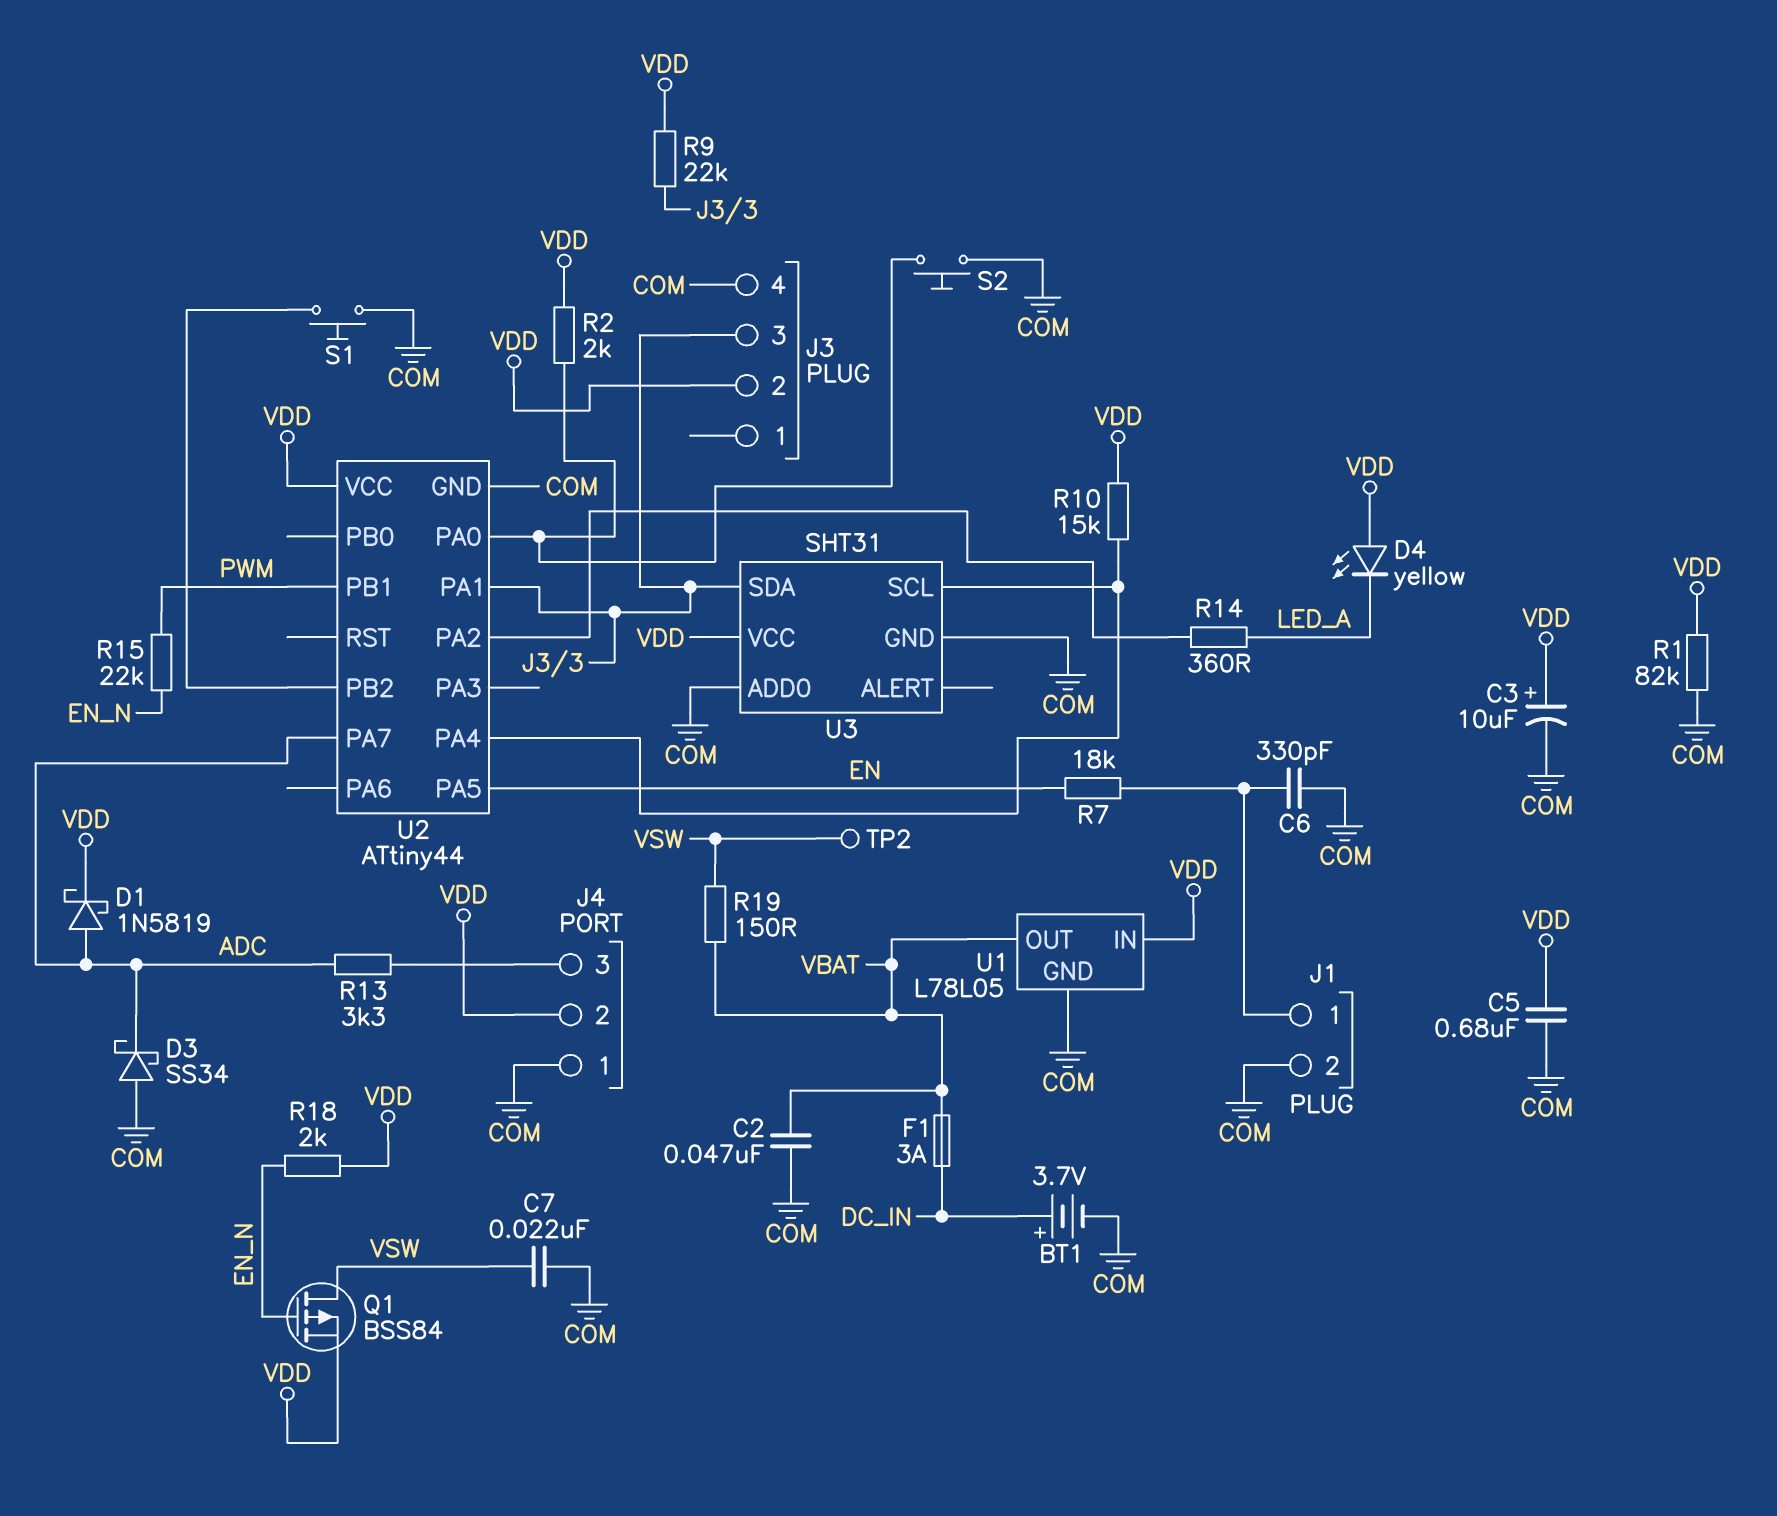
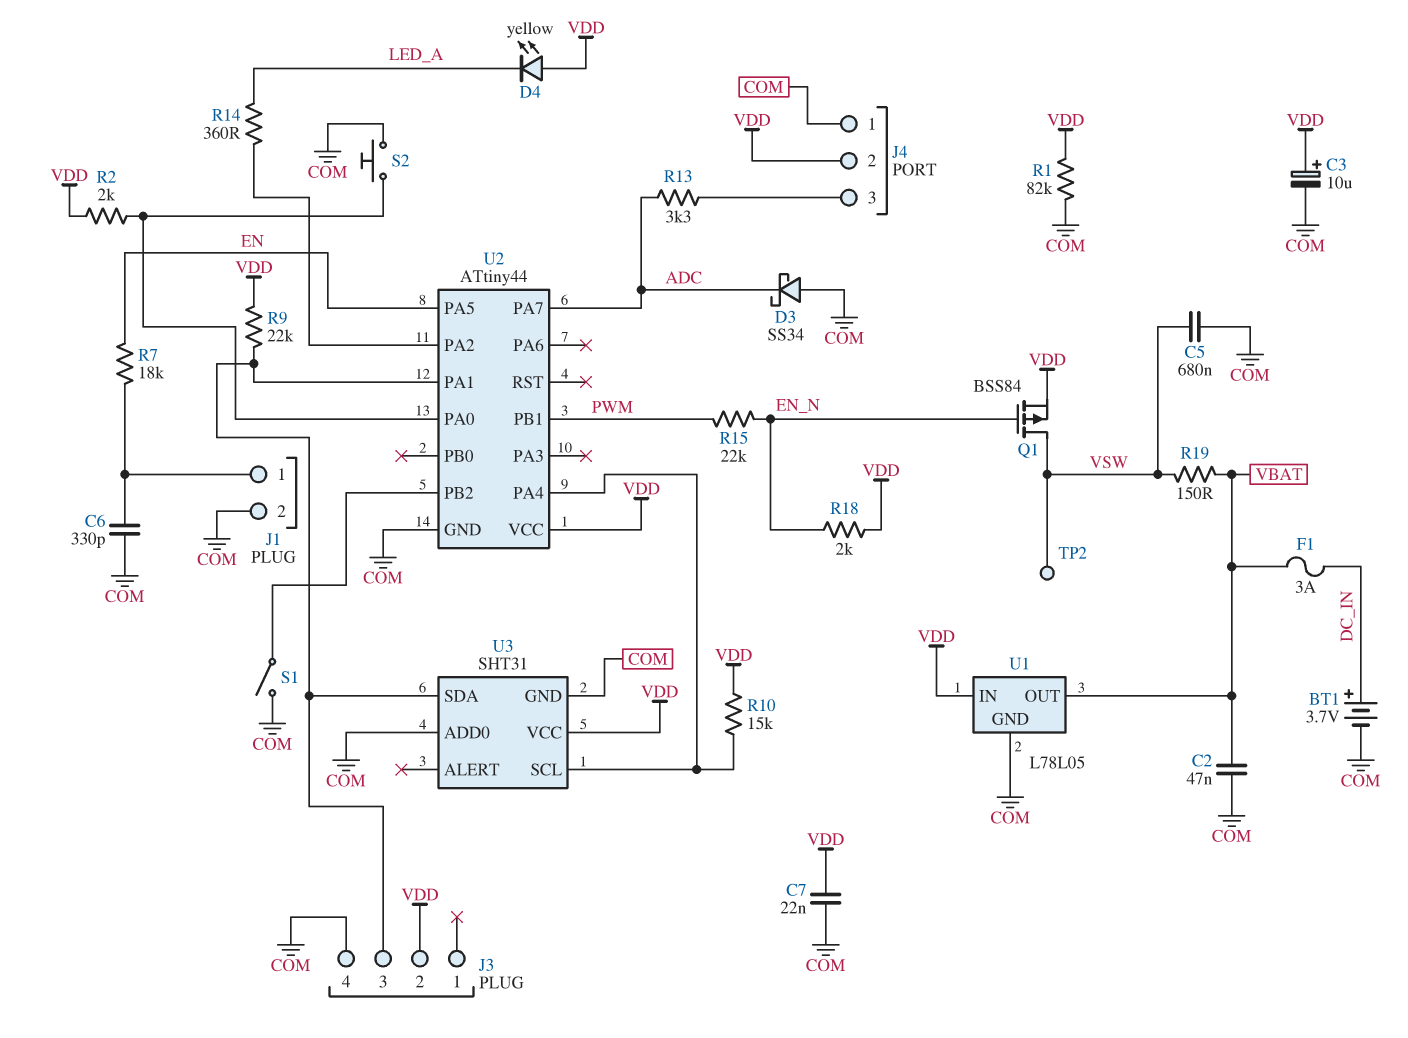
C5: 680nF (COM, VDD) -> 680nF (COM, VSW)
C7: 22nF (COM, VSW) -> 22nF (COM, VDD)
D1: schottky 1N5819 (A ADC, K VDD) -> none
S1: button (COM, U2/PB2) -> switch (COM, U2/PB2)

